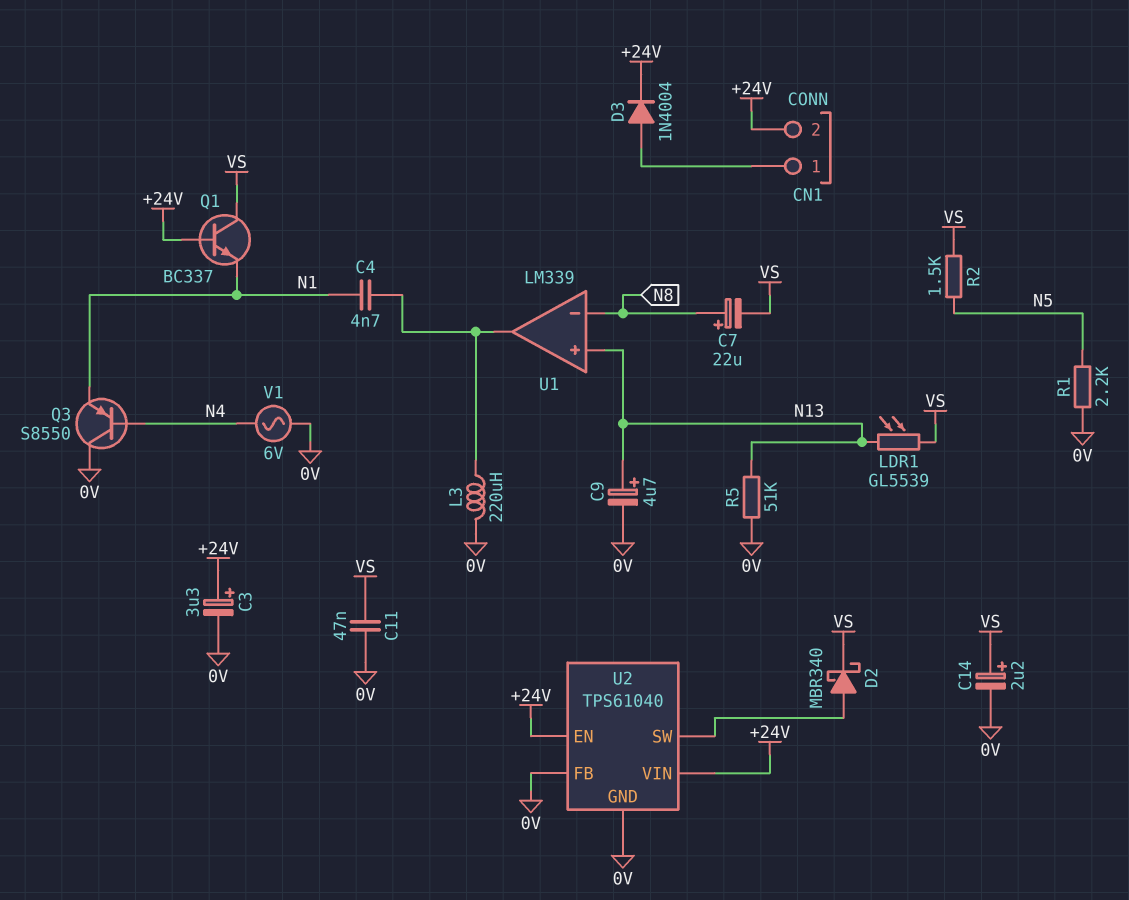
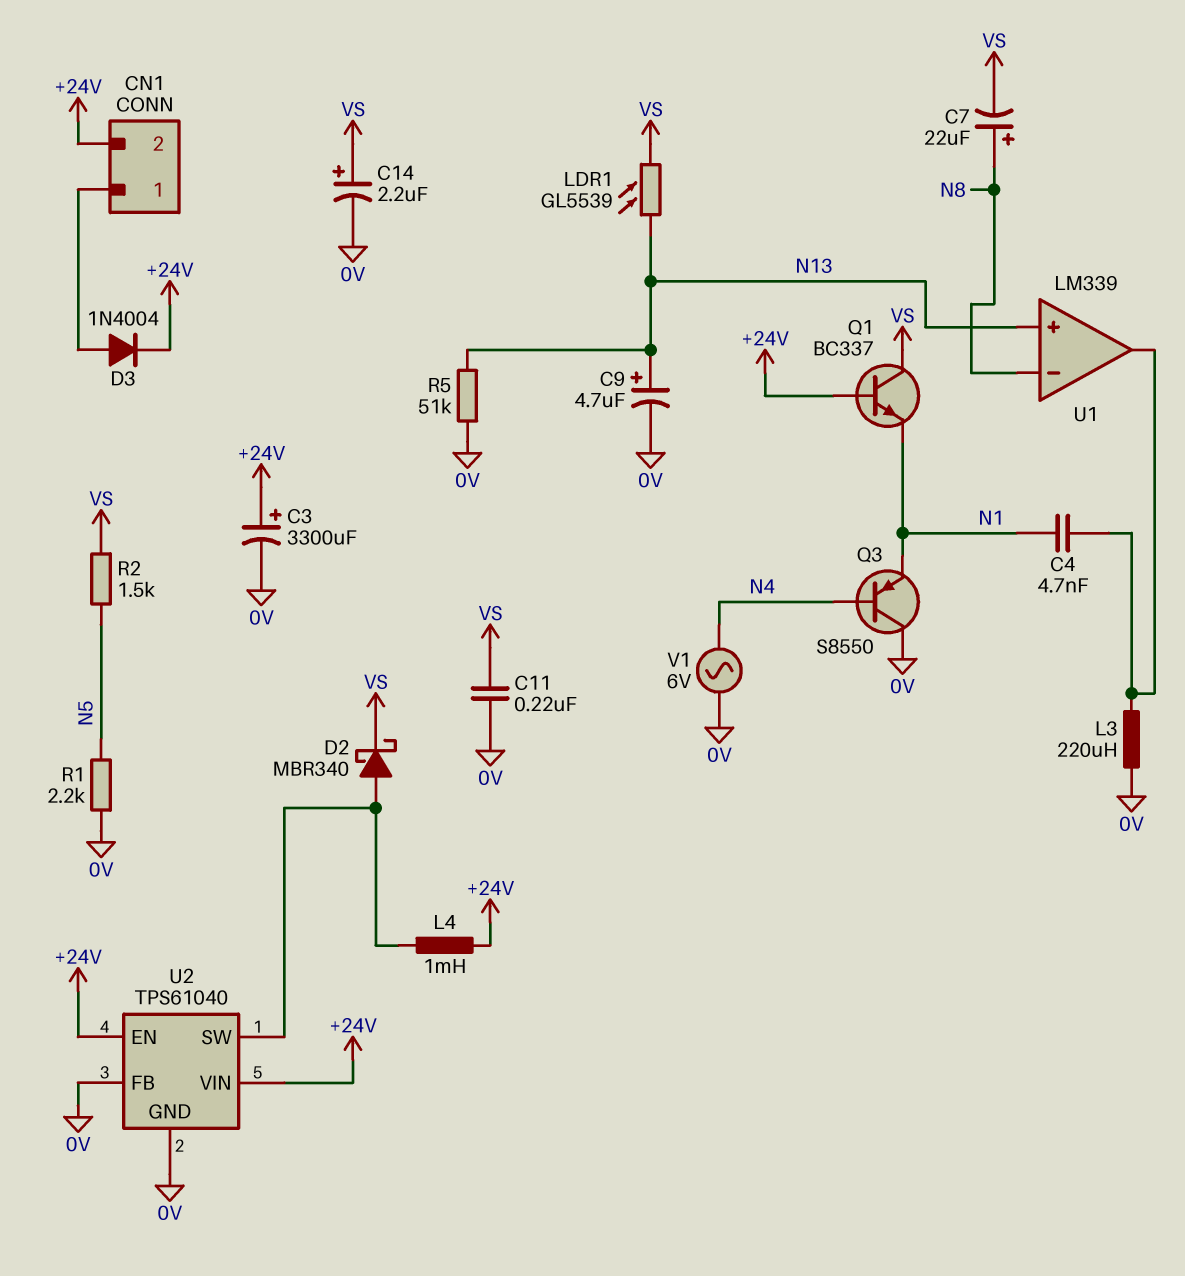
C3: 3.3uF (plus +24V, minus 0V) -> 3300uF (plus +24V, minus 0V)
C11: 47nF (0V, VS) -> 220nF (0V, VS)
L4: none -> 1mH (+24V, U2/SW)

